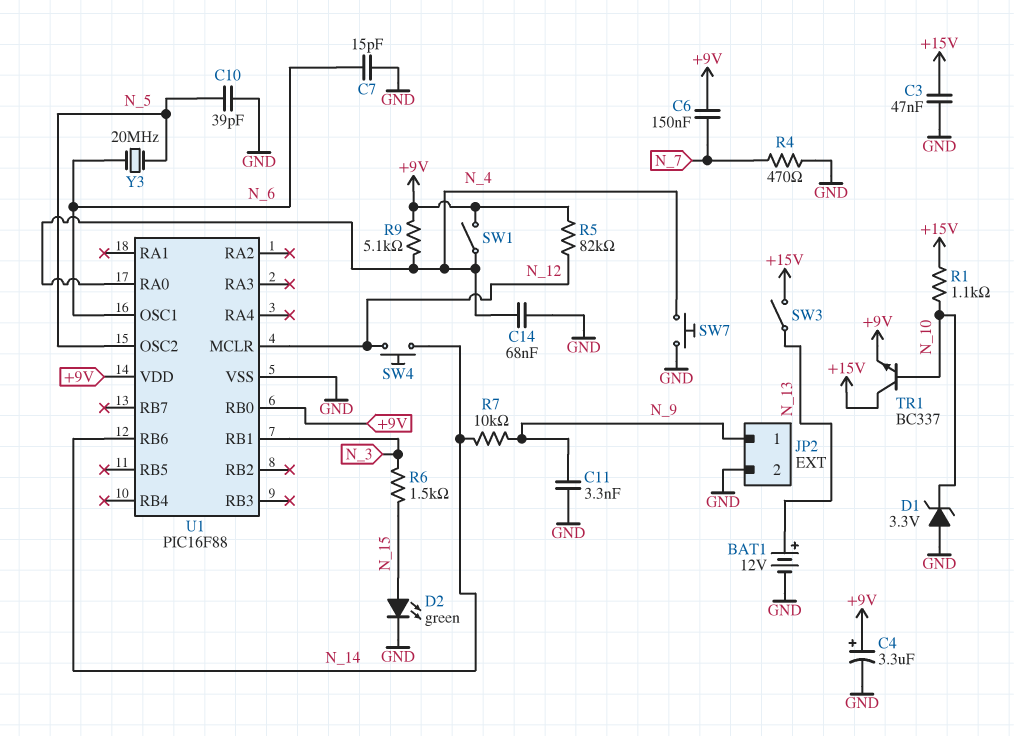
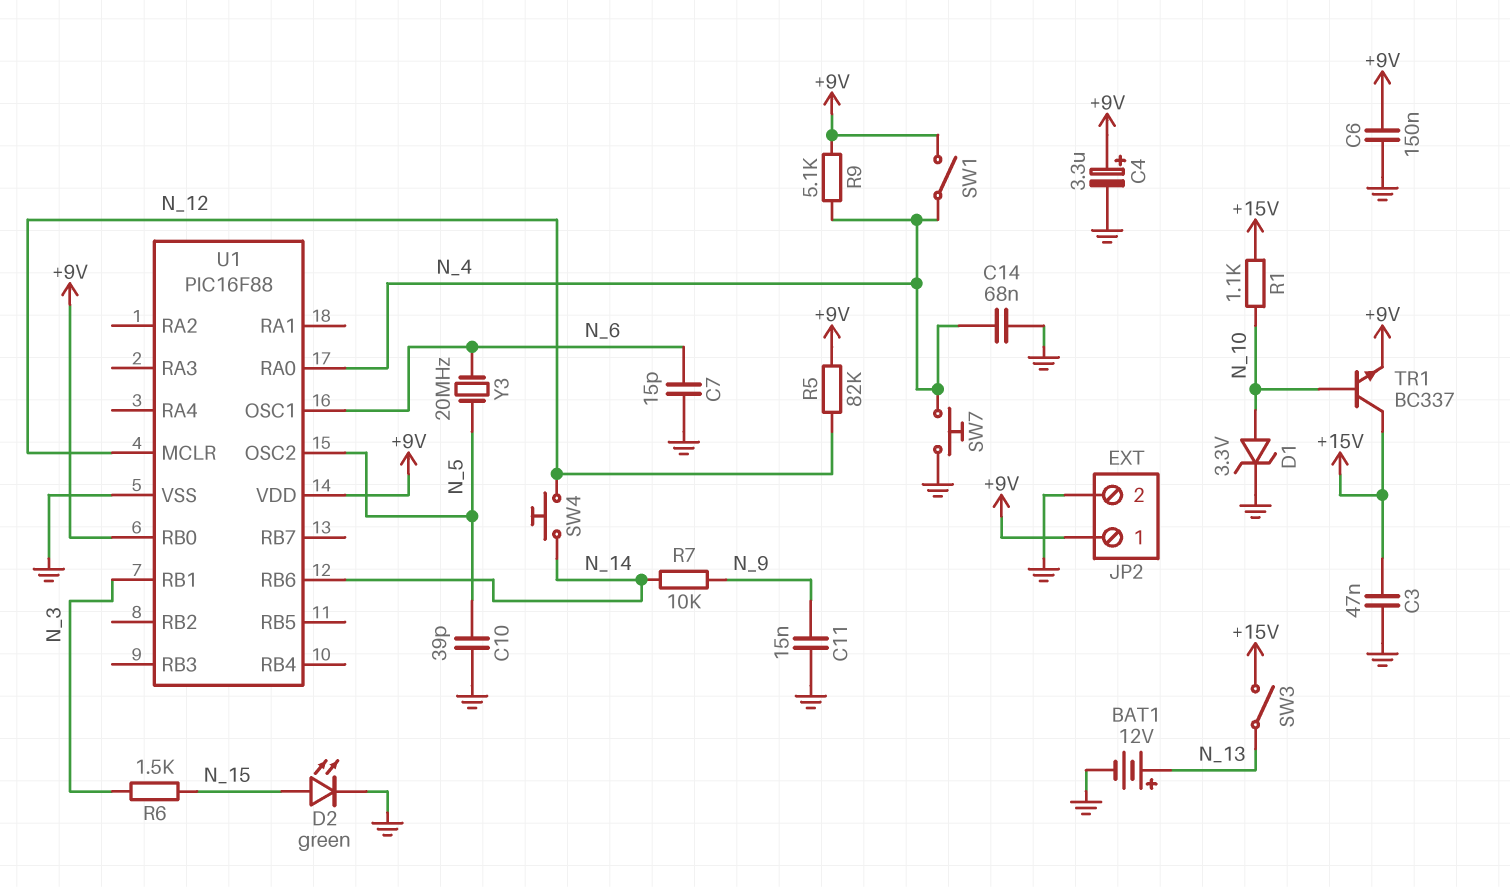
C6: 150nF (+9V, N_7) -> 150nF (+9V, GND)
C11: 3.3nF (GND, N_9) -> 15nF (GND, N_9)
D1: zener 3.3V (A GND, K N_10) -> zener 3.3V (A N_10, K GND)
JP2 pin 1: N_9 -> +9V
R4: 470 (GND, N_7) -> none

